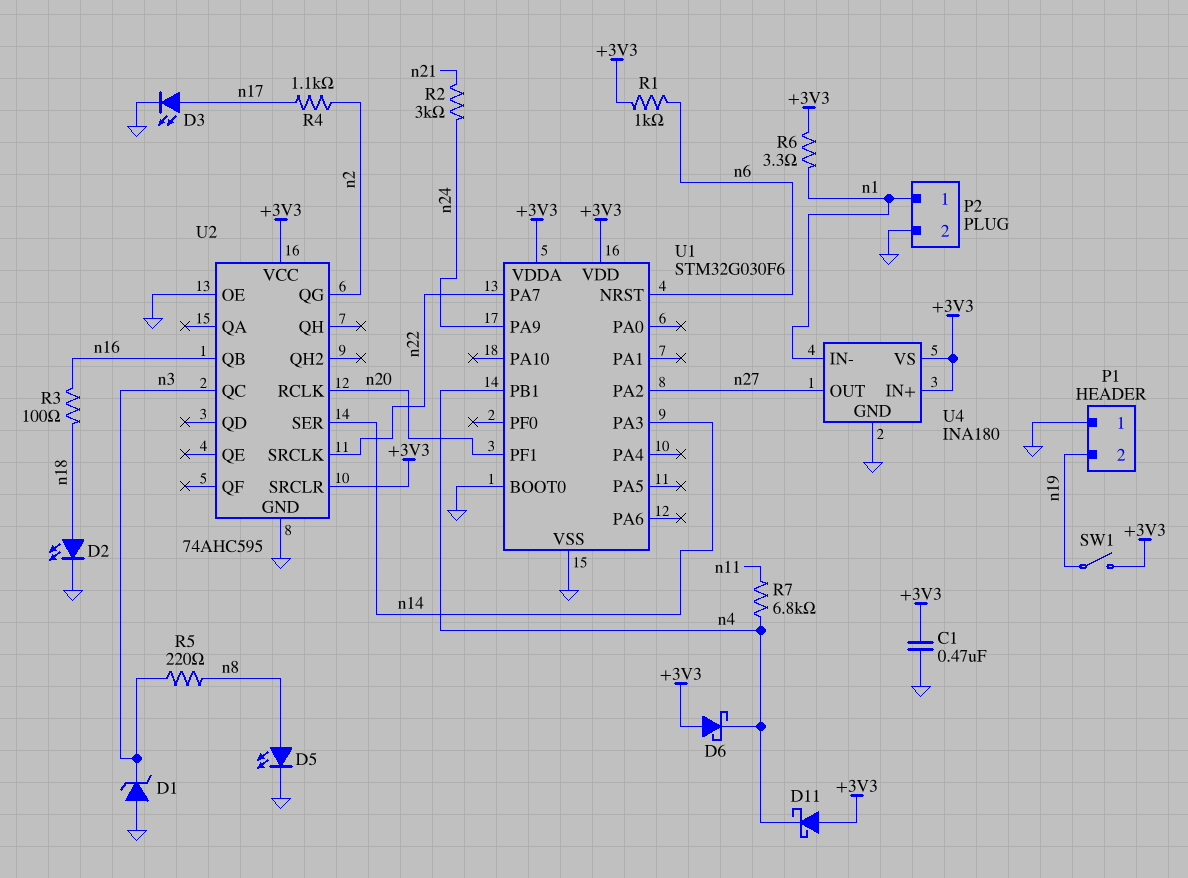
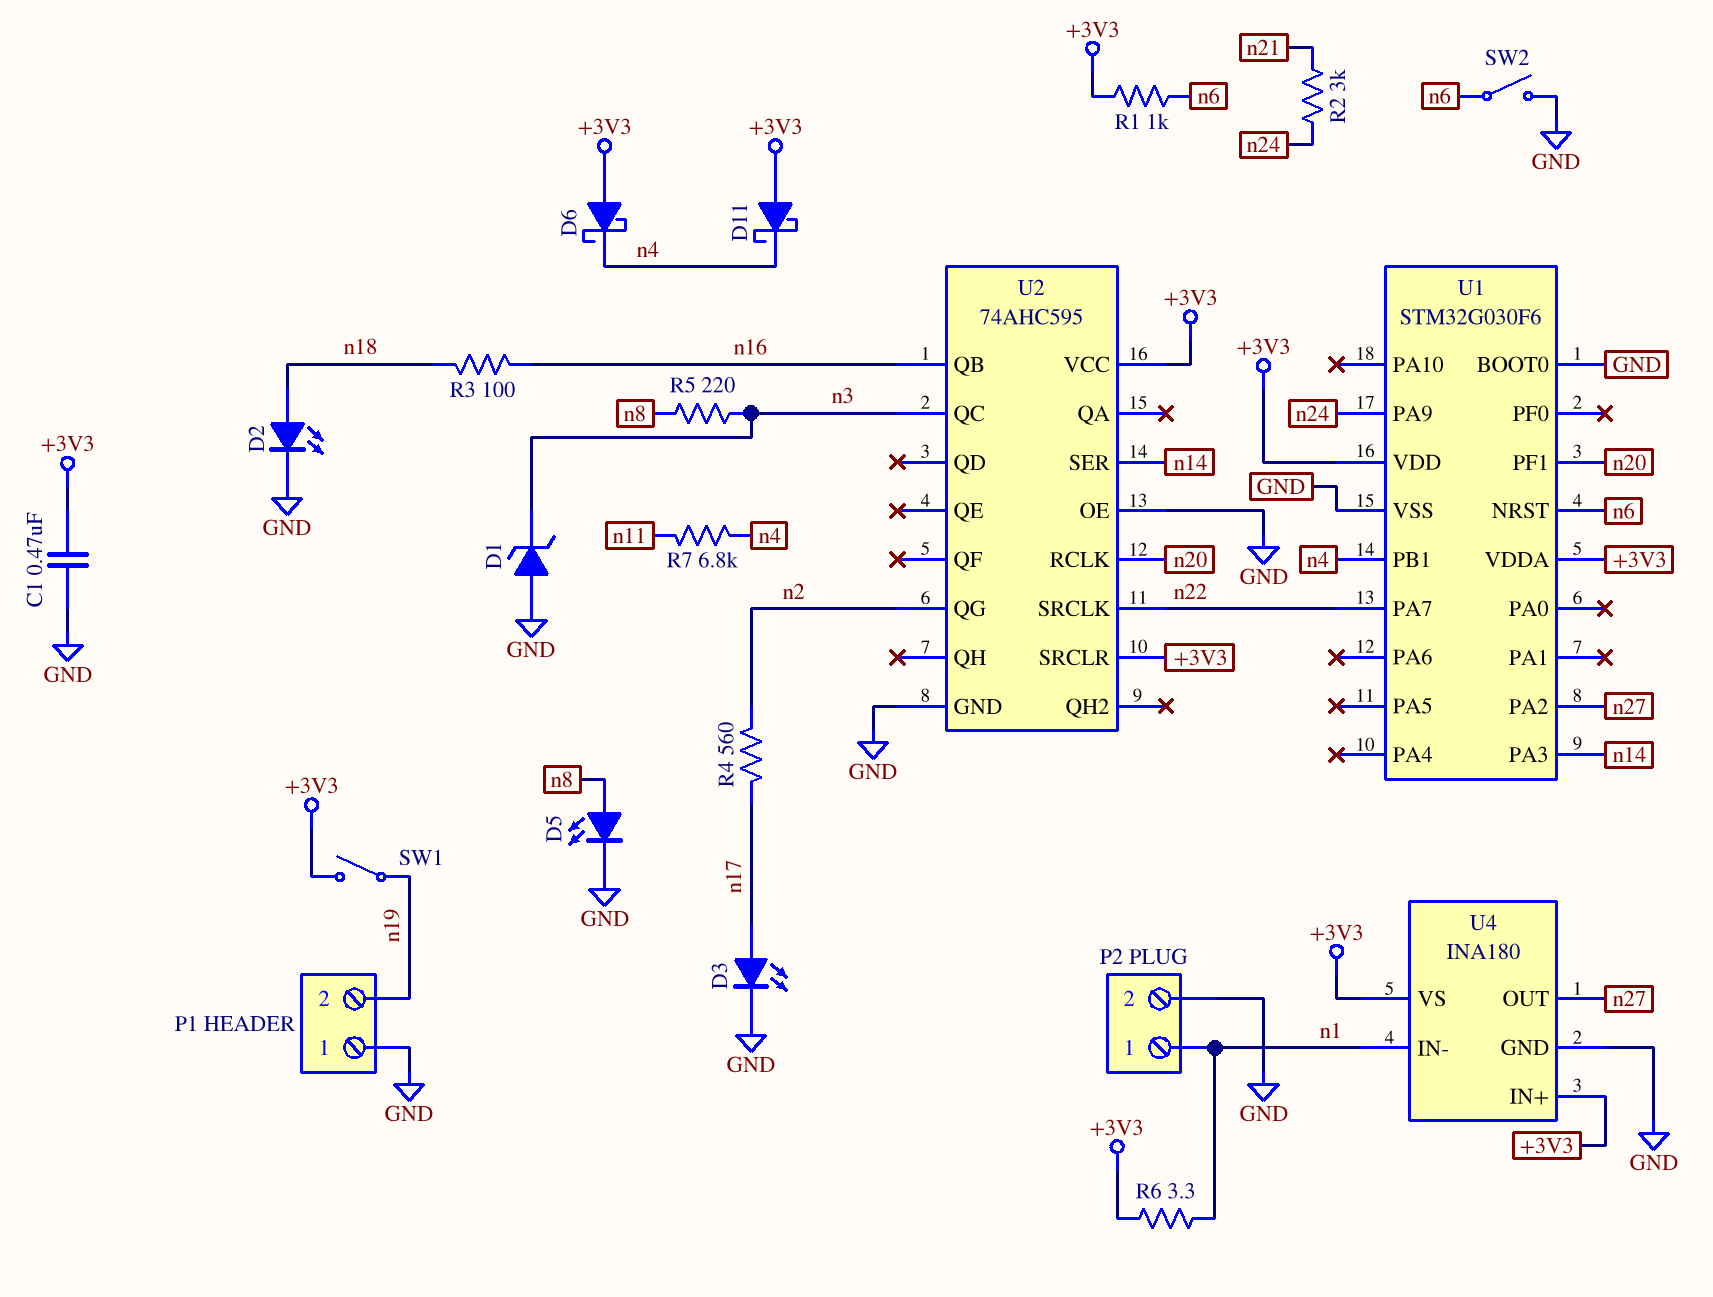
R4: 1.1k (n2, n17) -> 560 (n2, n17)
SW2: none -> switch (GND, n6)

